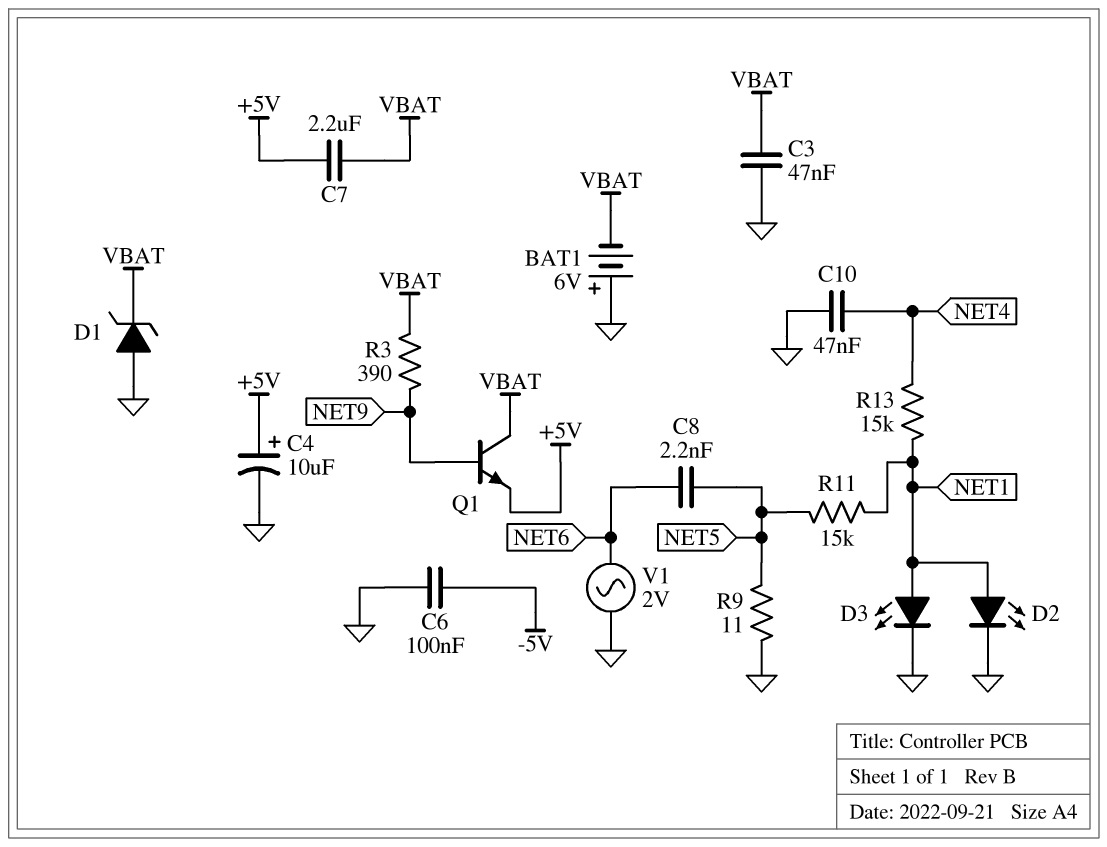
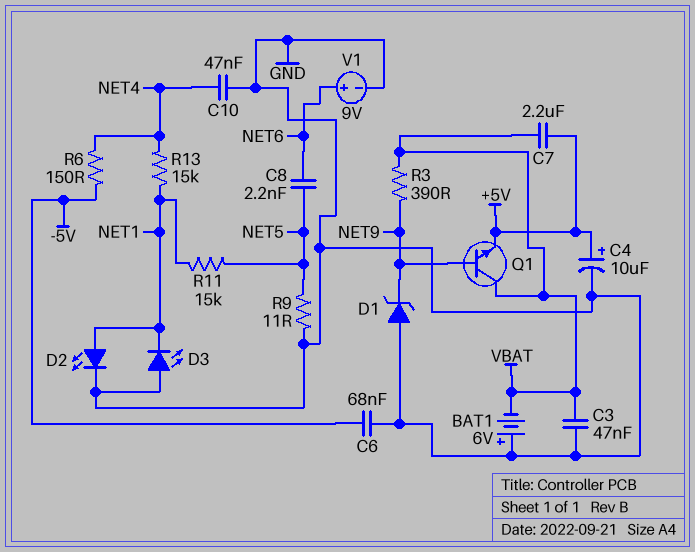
C6: 100nF (-5V, GND) -> 68nF (-5V, GND)
D1: zener (A GND, K VBAT) -> zener (A GND, K NET9)
D3: LED (A NET1, K GND) -> LED (A GND, K NET1)
R6: none -> 150 (-5V, NET4)
V1: AC 2V (GND, NET6) -> 9V (plus NET6, minus GND)

